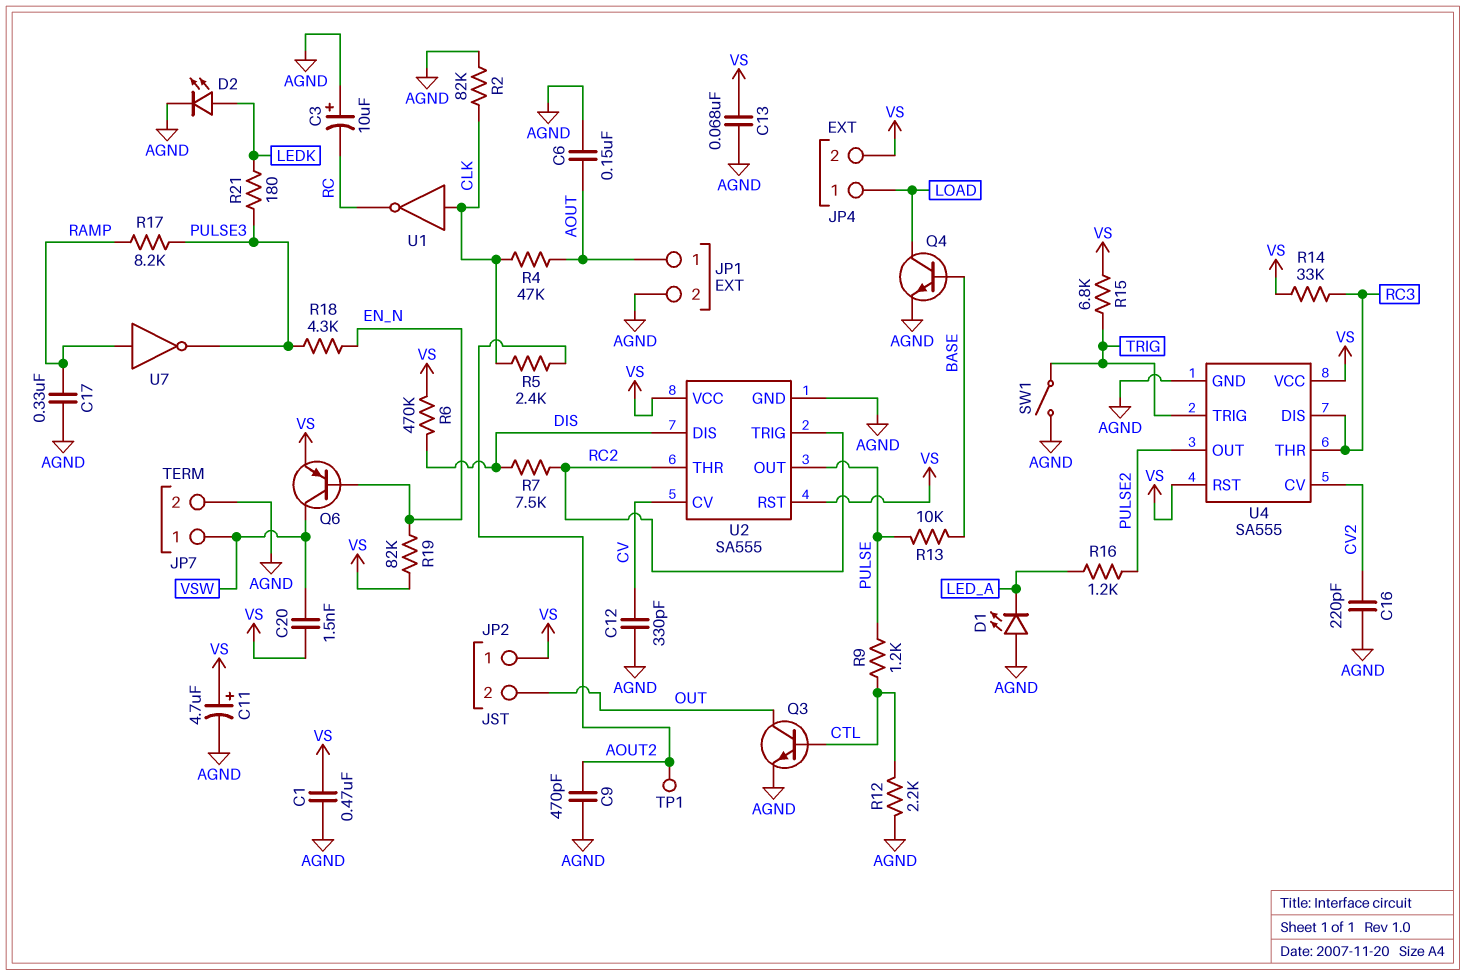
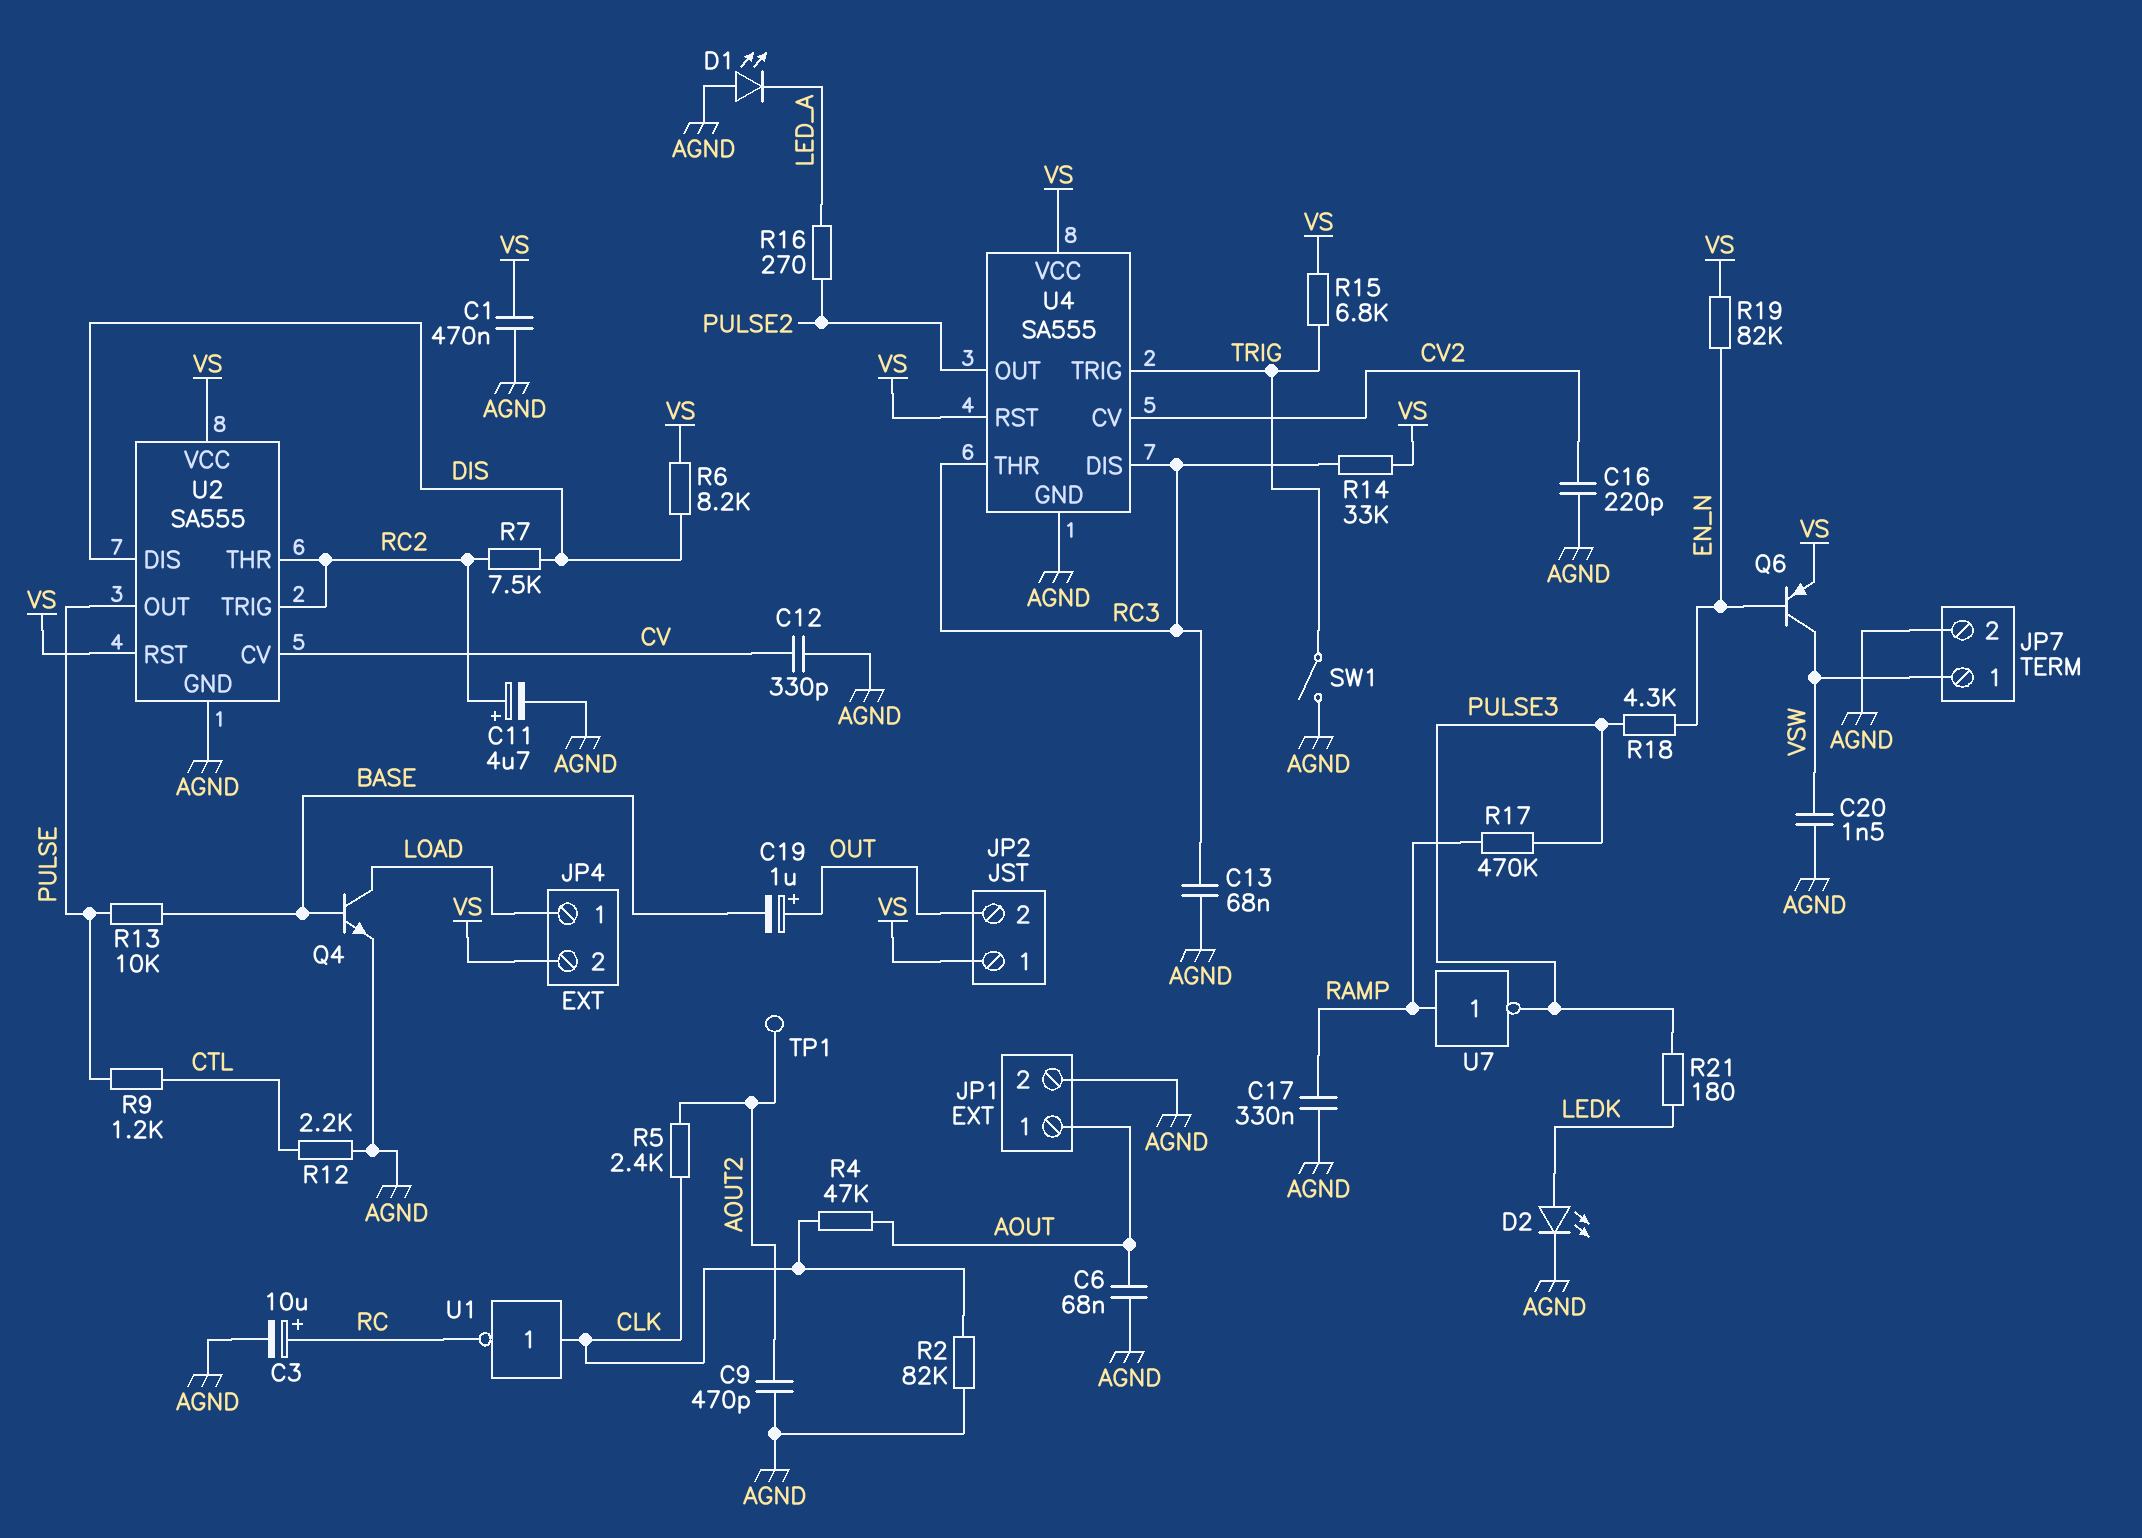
C3: 10uF (plus AGND, minus RC) -> 10uF (plus RC, minus AGND)
C6: 150nF (AGND, AOUT) -> 68nF (AGND, AOUT)
C11: 4.7uF (plus VS, minus AGND) -> 4.7uF (plus RC2, minus AGND)
C13: 68nF (AGND, VS) -> 68nF (AGND, RC3)
C19: none -> 1uF (plus OUT, minus BASE)
C20: 1.5nF (VS, VSW) -> 1.5nF (AGND, VSW)
Q3: NPN (B CTL, C OUT, E AGND) -> none
R6: 470k (DIS, VS) -> 8.2k (DIS, VS)
R16: 1.2k (LED_A, PULSE2) -> 270 (LED_A, PULSE2)
R17: 8.2k (PULSE3, RAMP) -> 470k (PULSE3, RAMP)

